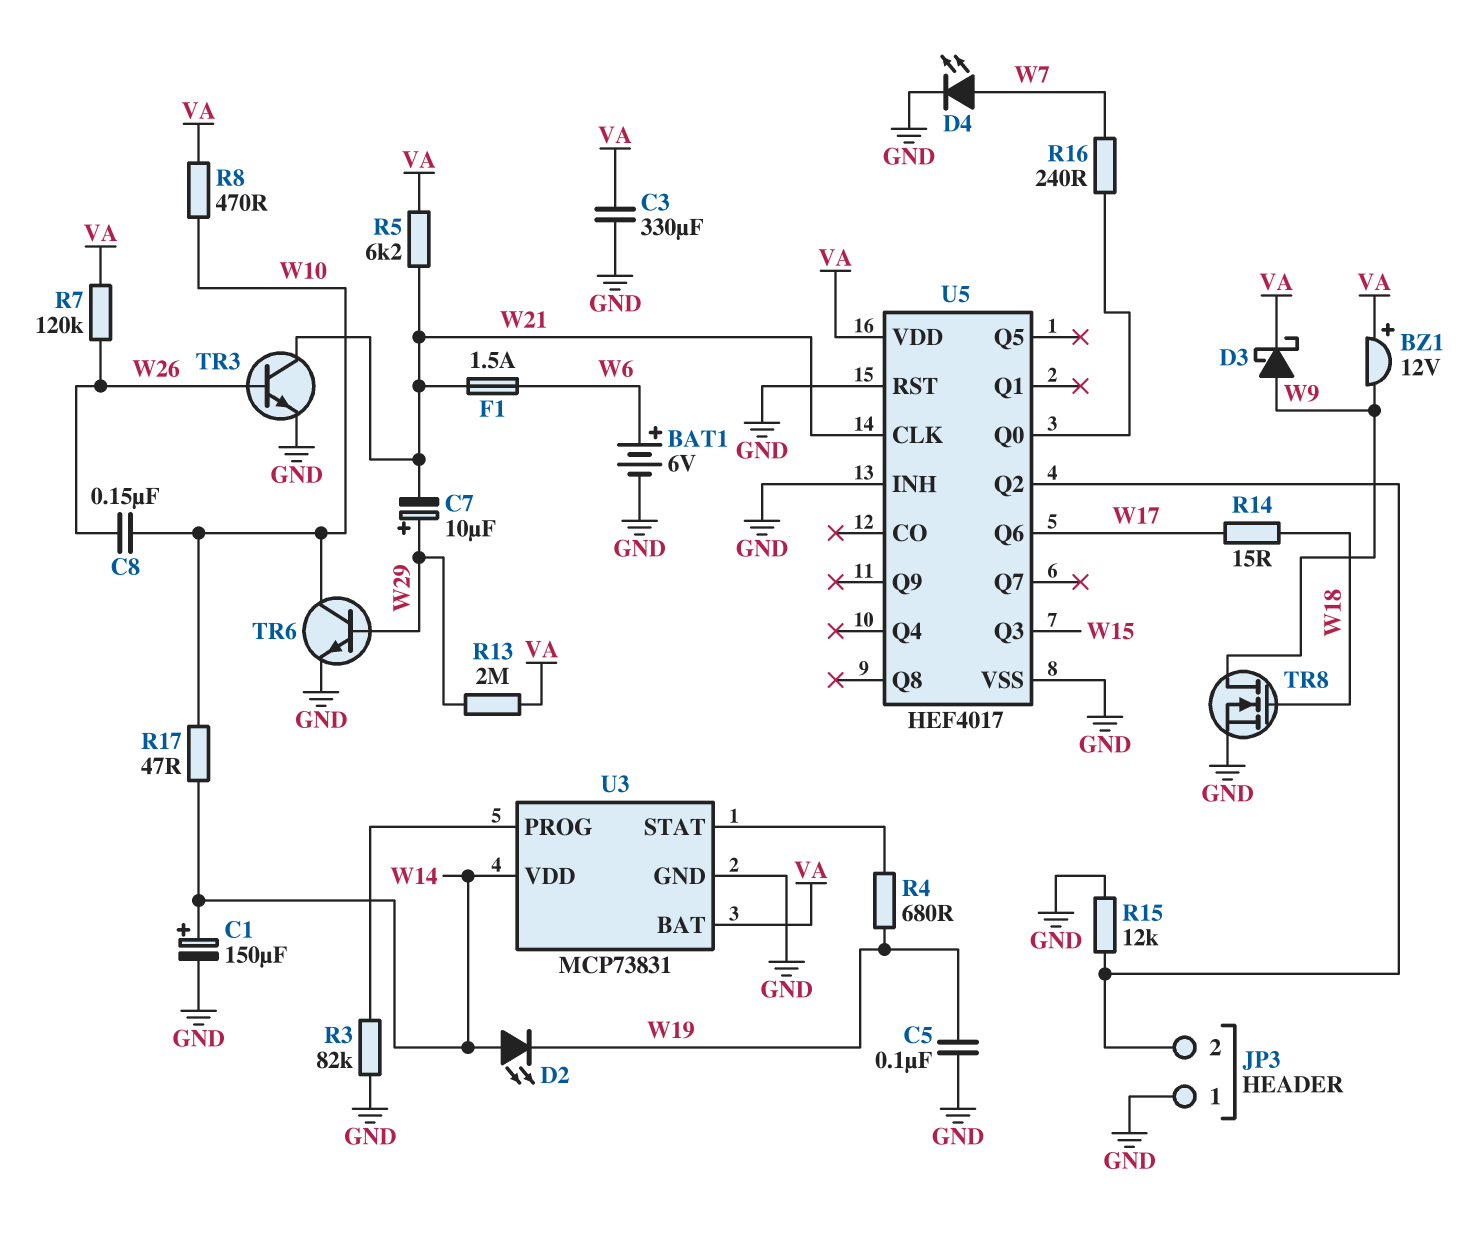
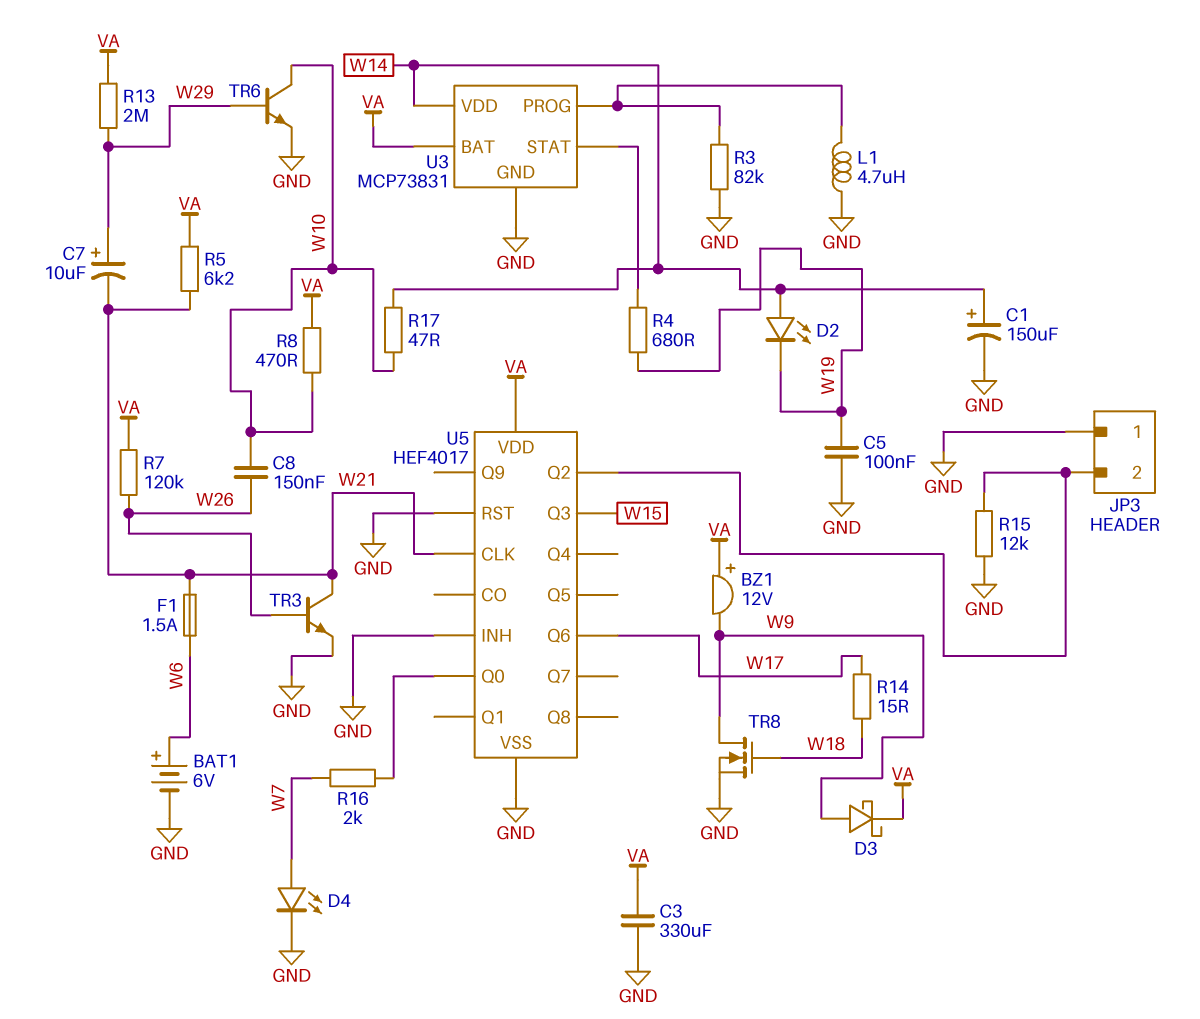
L1: none -> 4.7uH (GND, U3/PROG)
R16: 240 (U5/Q0, W7) -> 2k (U5/Q0, W7)

